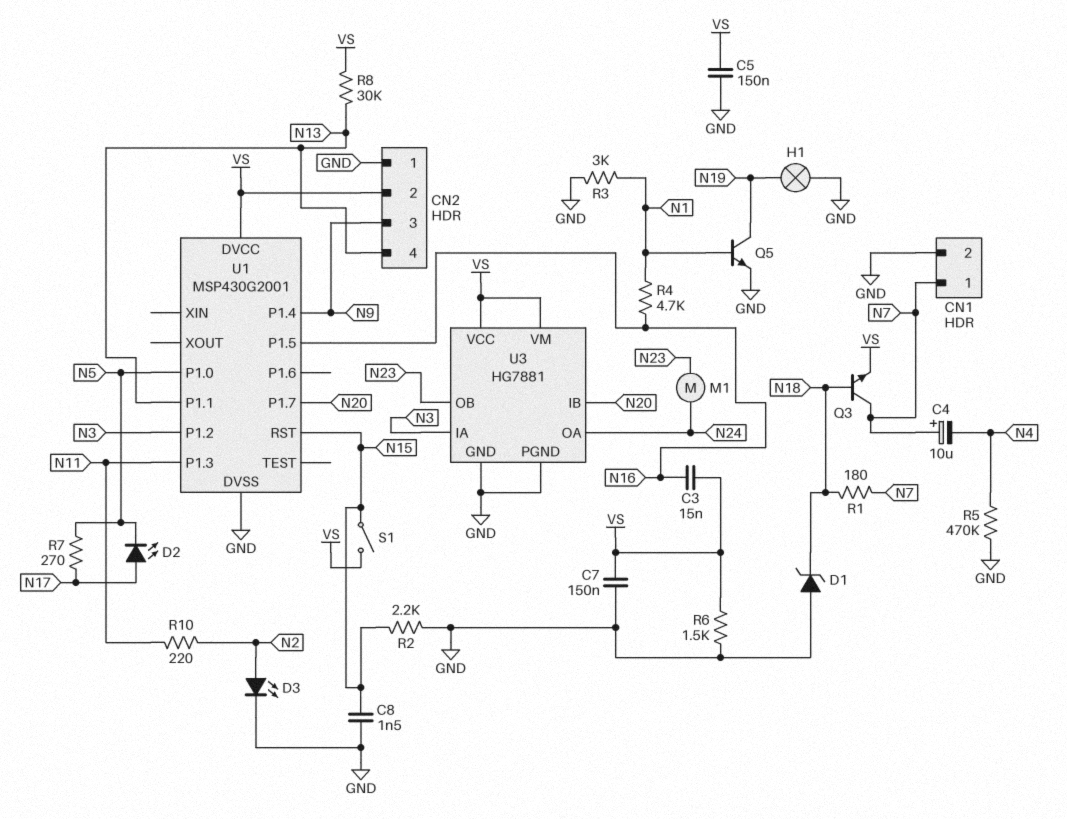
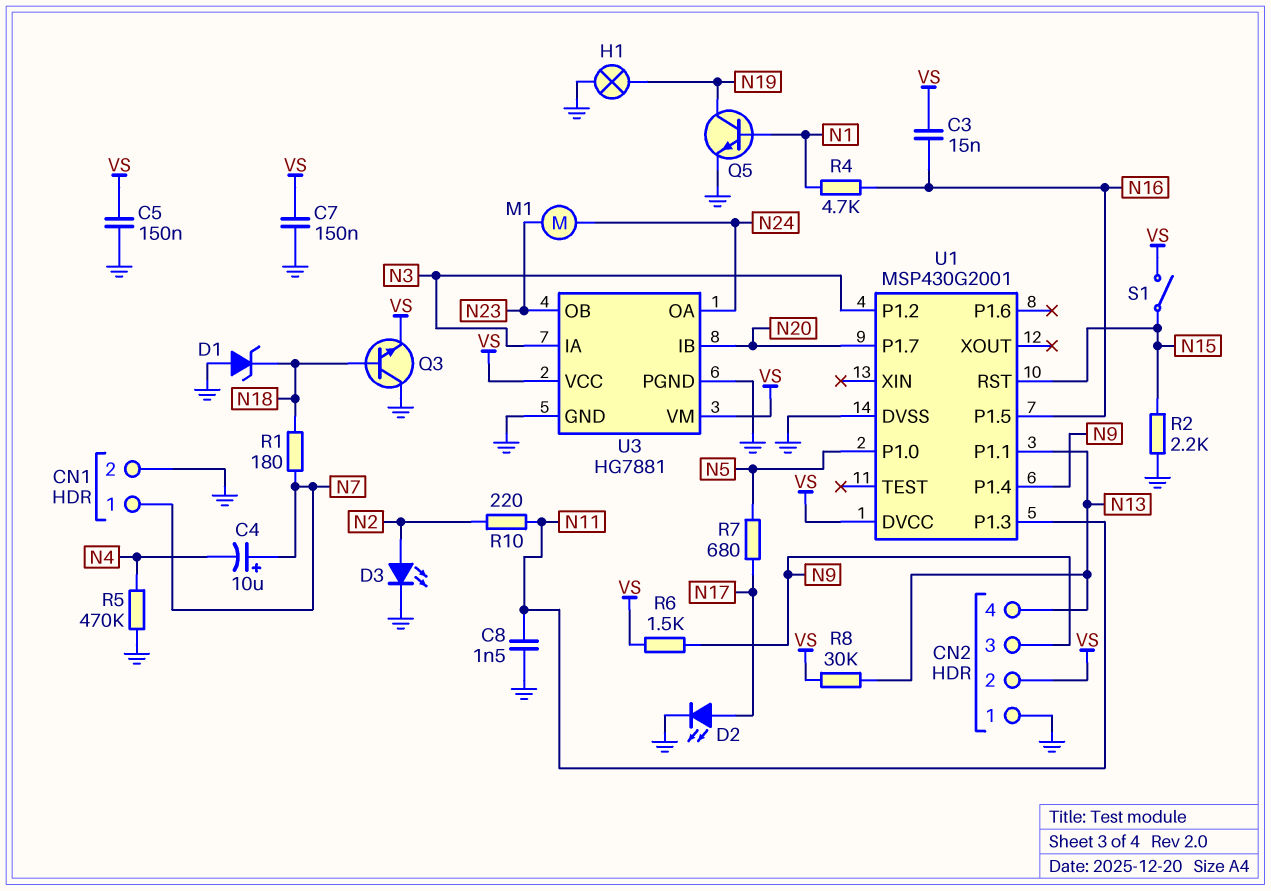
C8: 1.5nF (GND, N15) -> 1.5nF (GND, N11)
D2: LED (A N17, K N5) -> LED (A N17, K GND)
Q3: NPN (B N18, C N7, E VS) -> NPN (B N18, C GND, E VS)
R3: 3k (GND, N1) -> none
R6: 1.5k (GND, VS) -> 1.5k (N9, VS)
R7: 270 (N5, N17) -> 680 (N5, N17)

